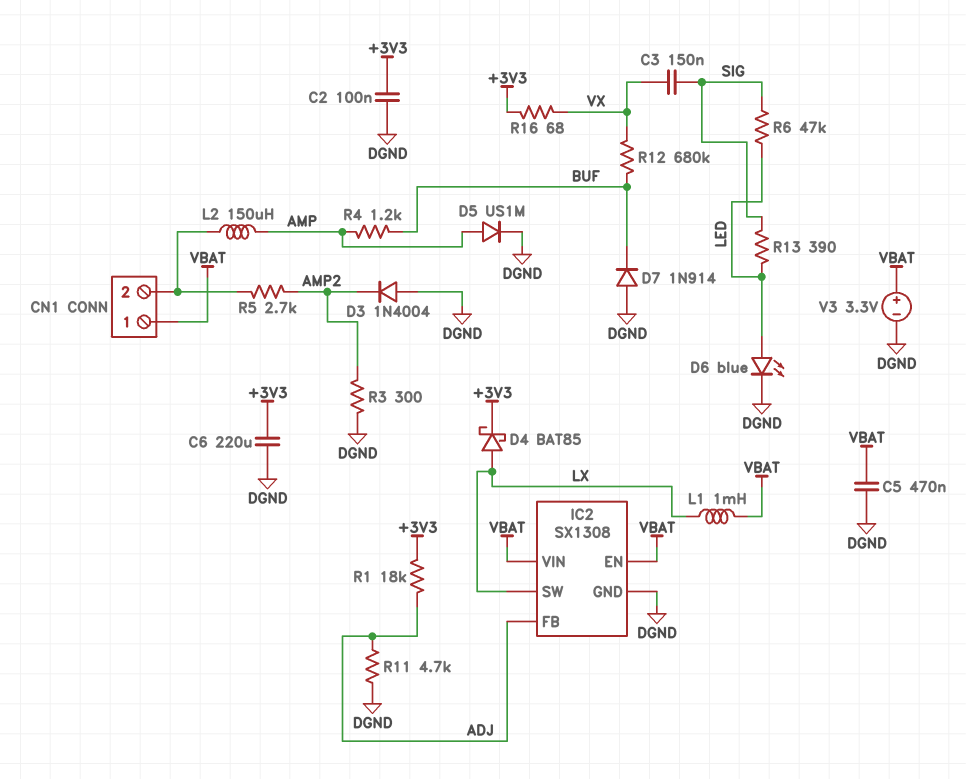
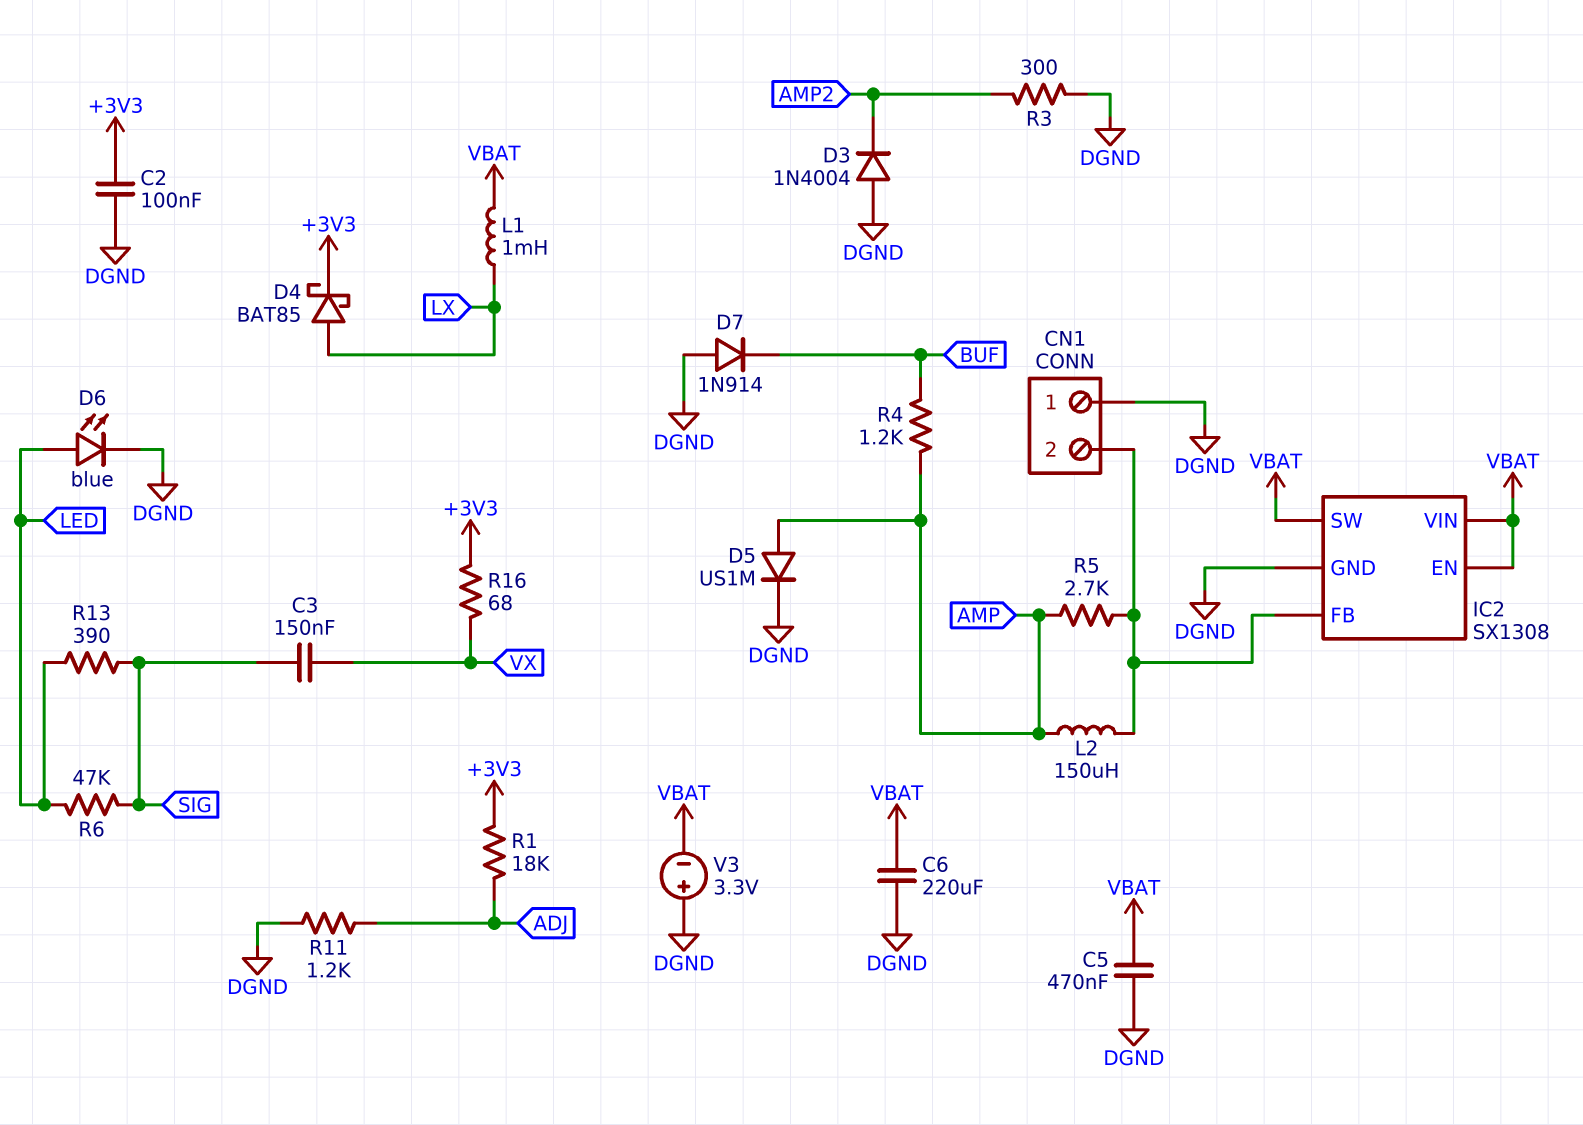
C6: 220uF (+3V3, DGND) -> 220uF (DGND, VBAT)
CN1 pin 1: VBAT -> DGND
IC2 pin FB: ADJ -> CN1/2
IC2 pin SW: LX -> VBAT
R5: 2.7k (AMP2, CN1/2) -> 2.7k (AMP, CN1/2)
R11: 4.7k (ADJ, DGND) -> 1.2k (ADJ, DGND)
R12: 680k (BUF, VX) -> none
V3: 3.3V (plus VBAT, minus DGND) -> 3.3V (plus DGND, minus VBAT)

